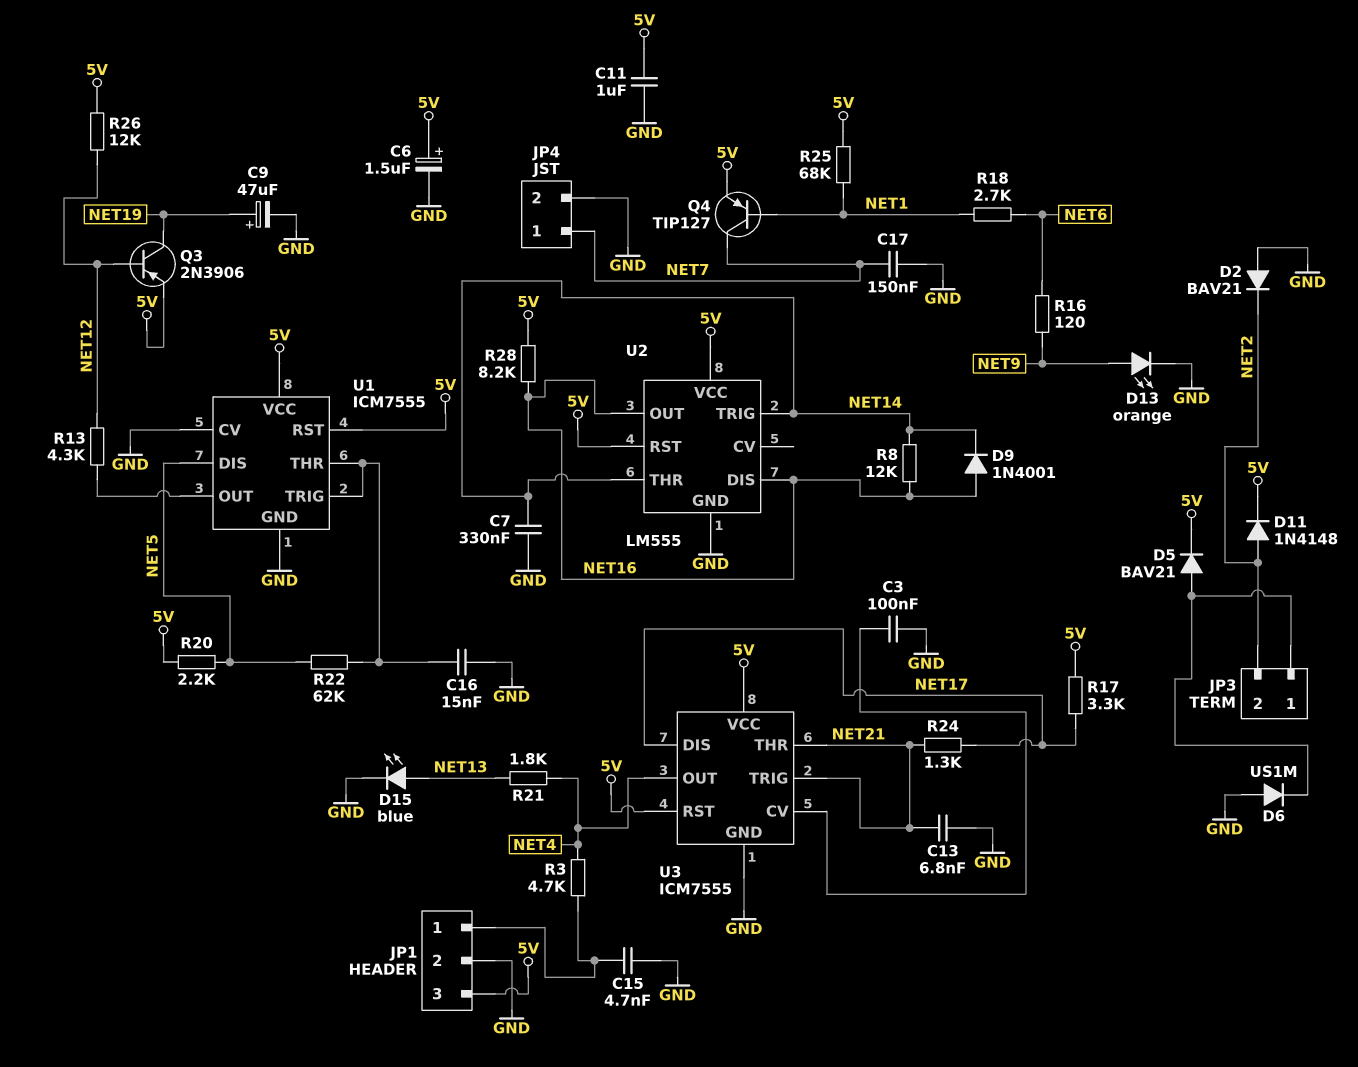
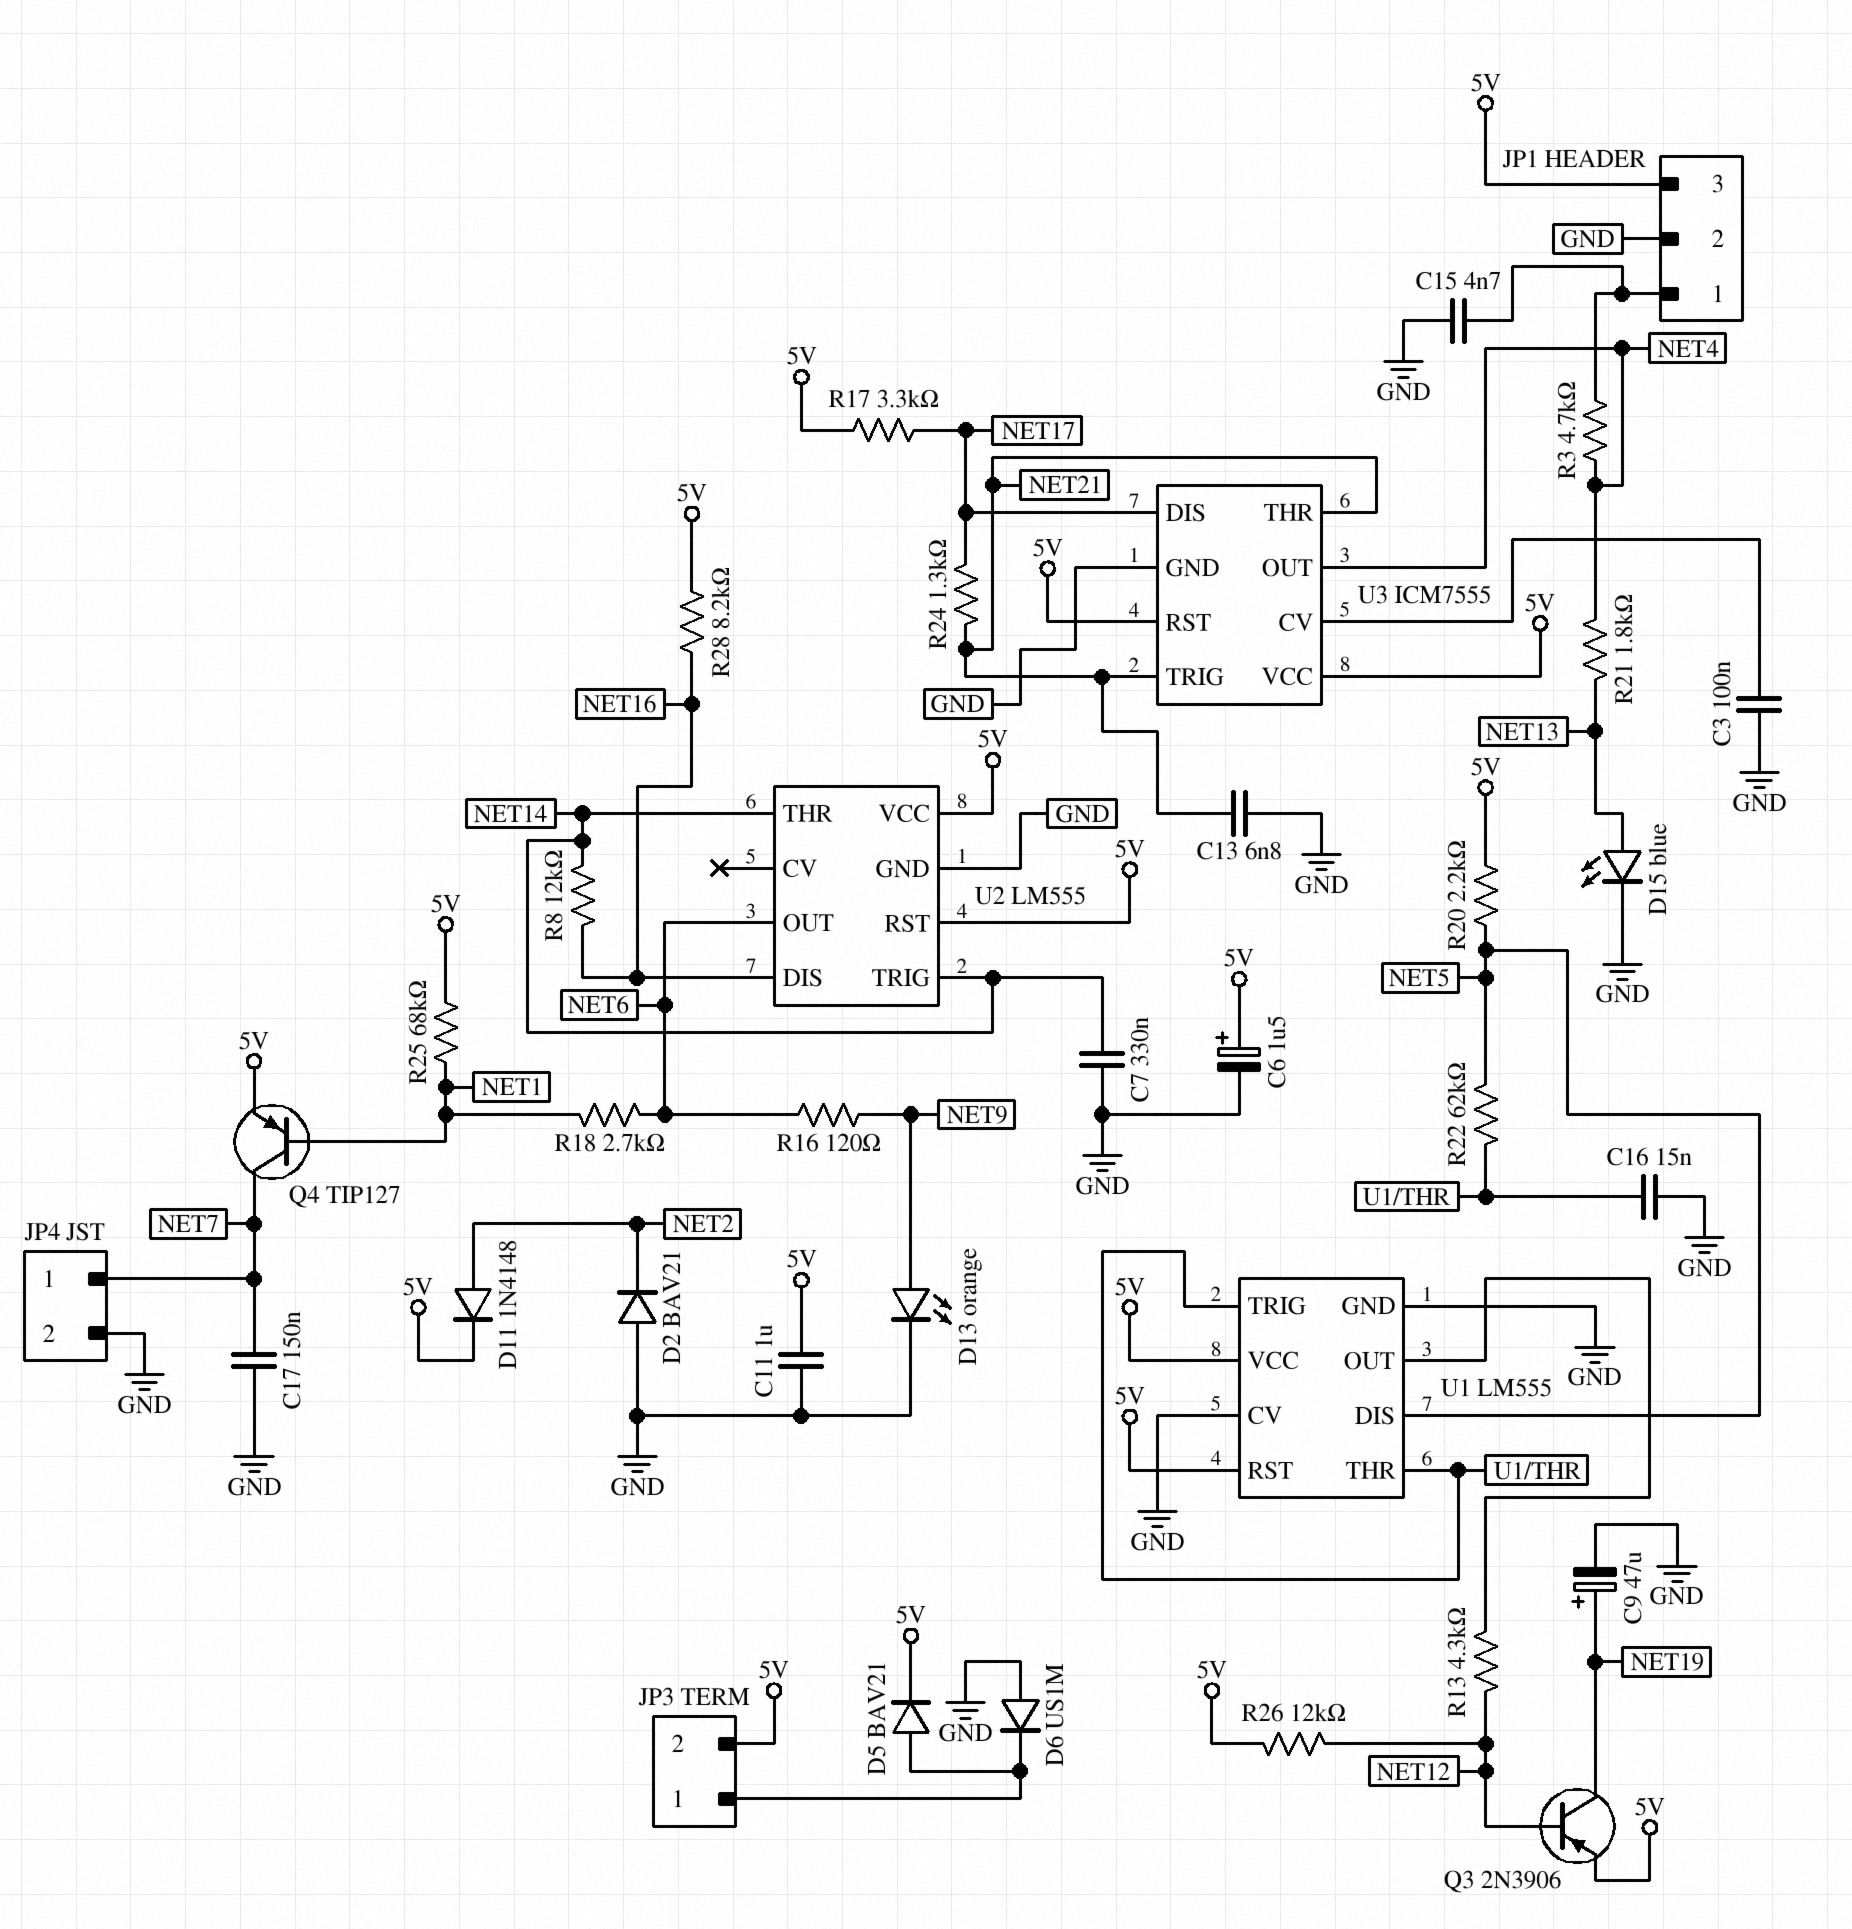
D9: diode 1N4001 (A NET16, K NET14) -> none
JP3 pin 2: NET2 -> 5V
U1: ICM7555 -> LM555
U2 pin OUT: NET16 -> NET6

